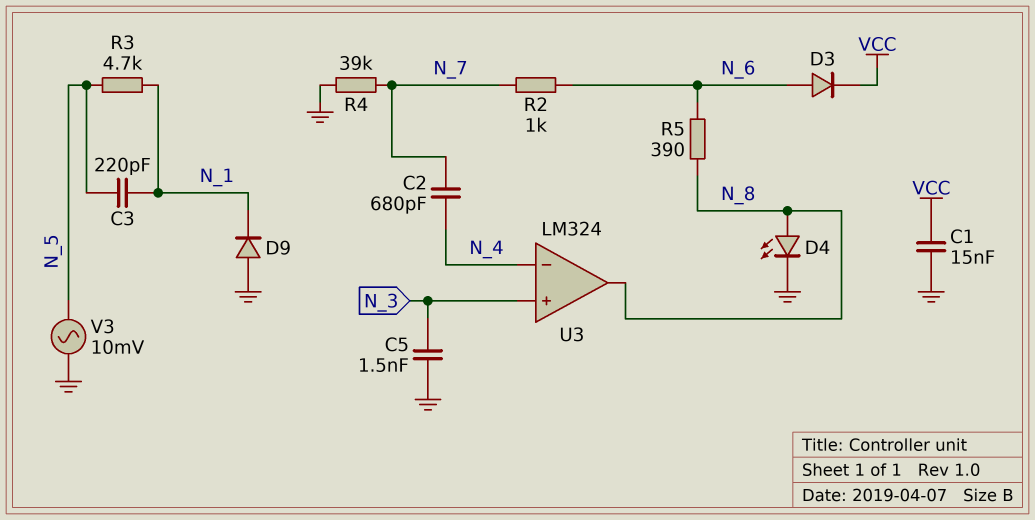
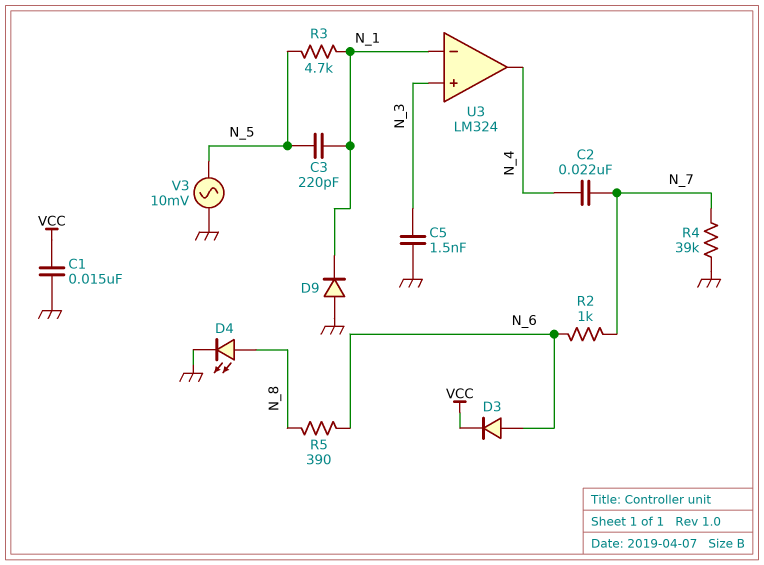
C2: 680pF (N_4, N_7) -> 22nF (N_4, N_7)
U3 pin in-: N_4 -> N_1
U3 pin out: N_8 -> N_4

